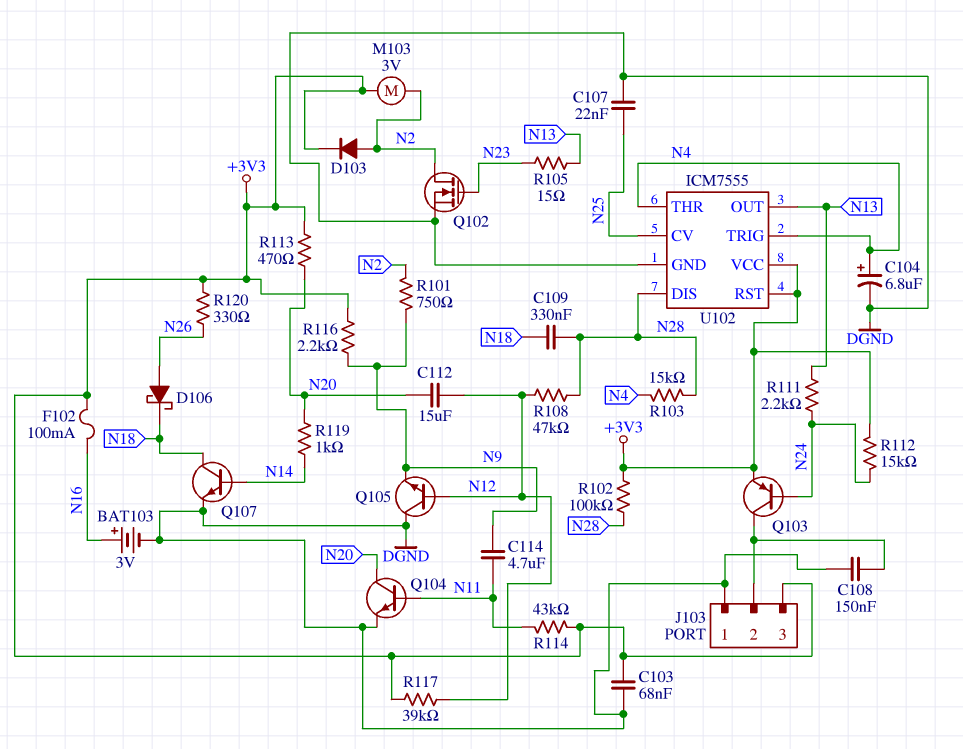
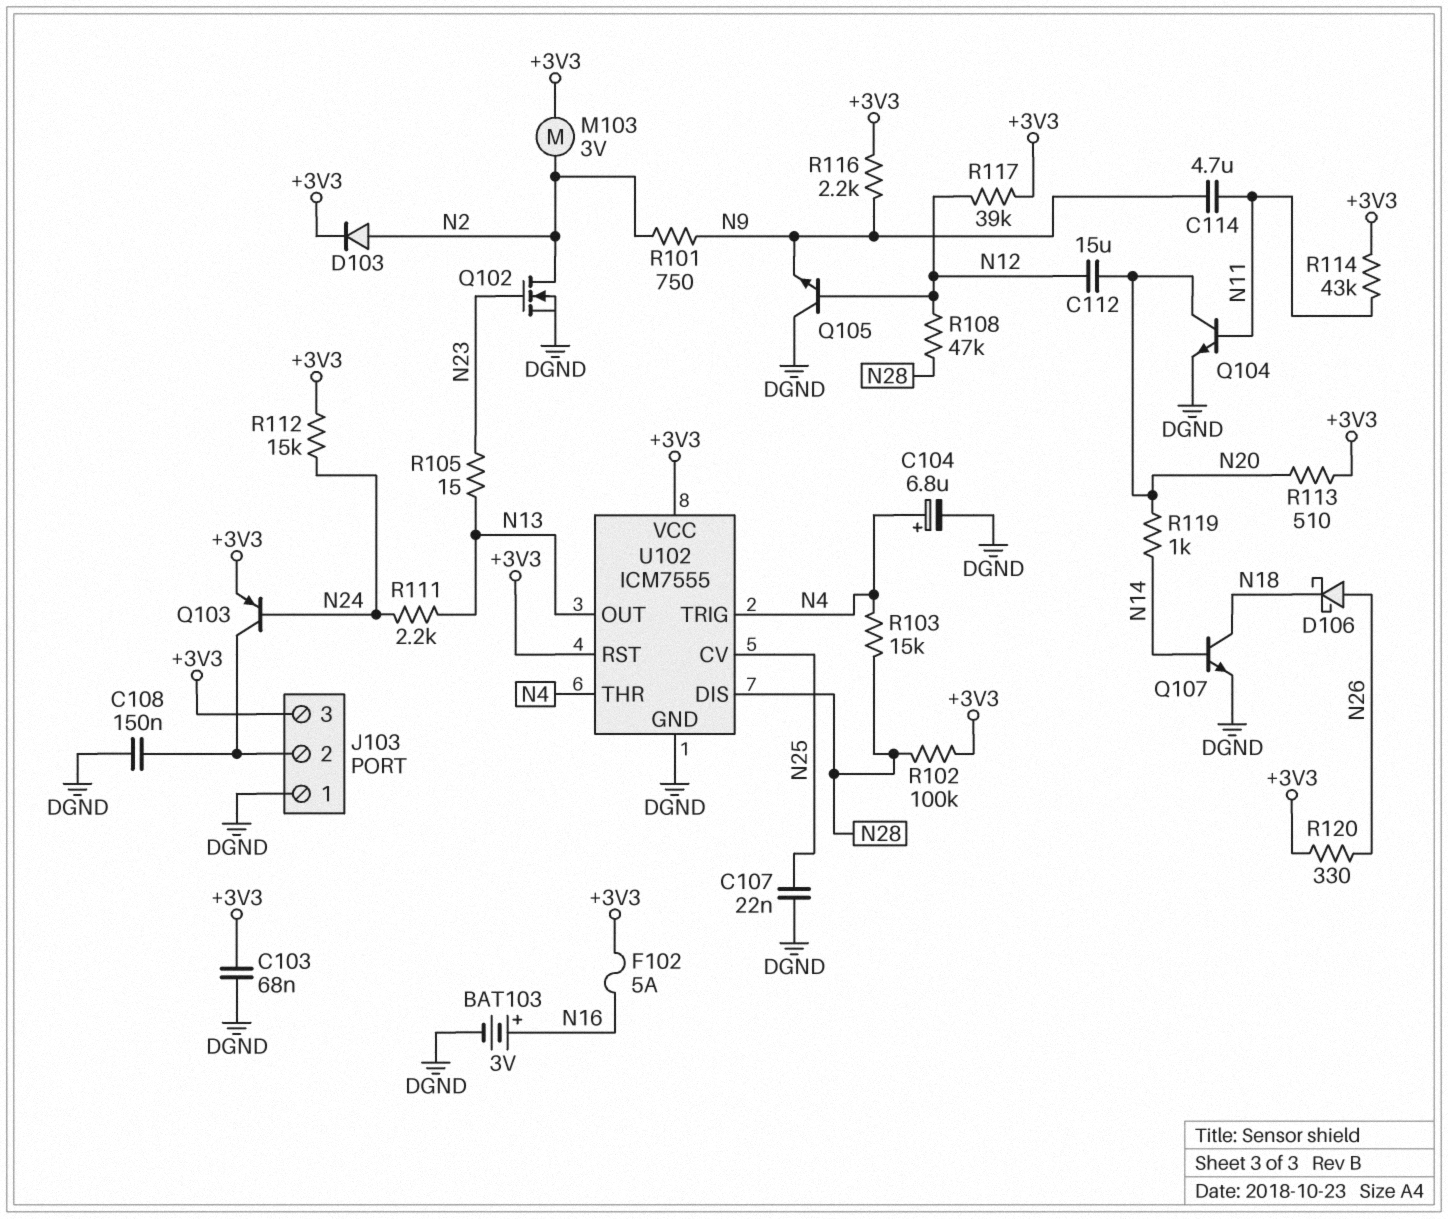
C109: 330nF (N18, N28) -> none
F102: 100mA (+3V3, N16) -> 5A (+3V3, N16)
R113: 470 (+3V3, N20) -> 510 (+3V3, N20)

